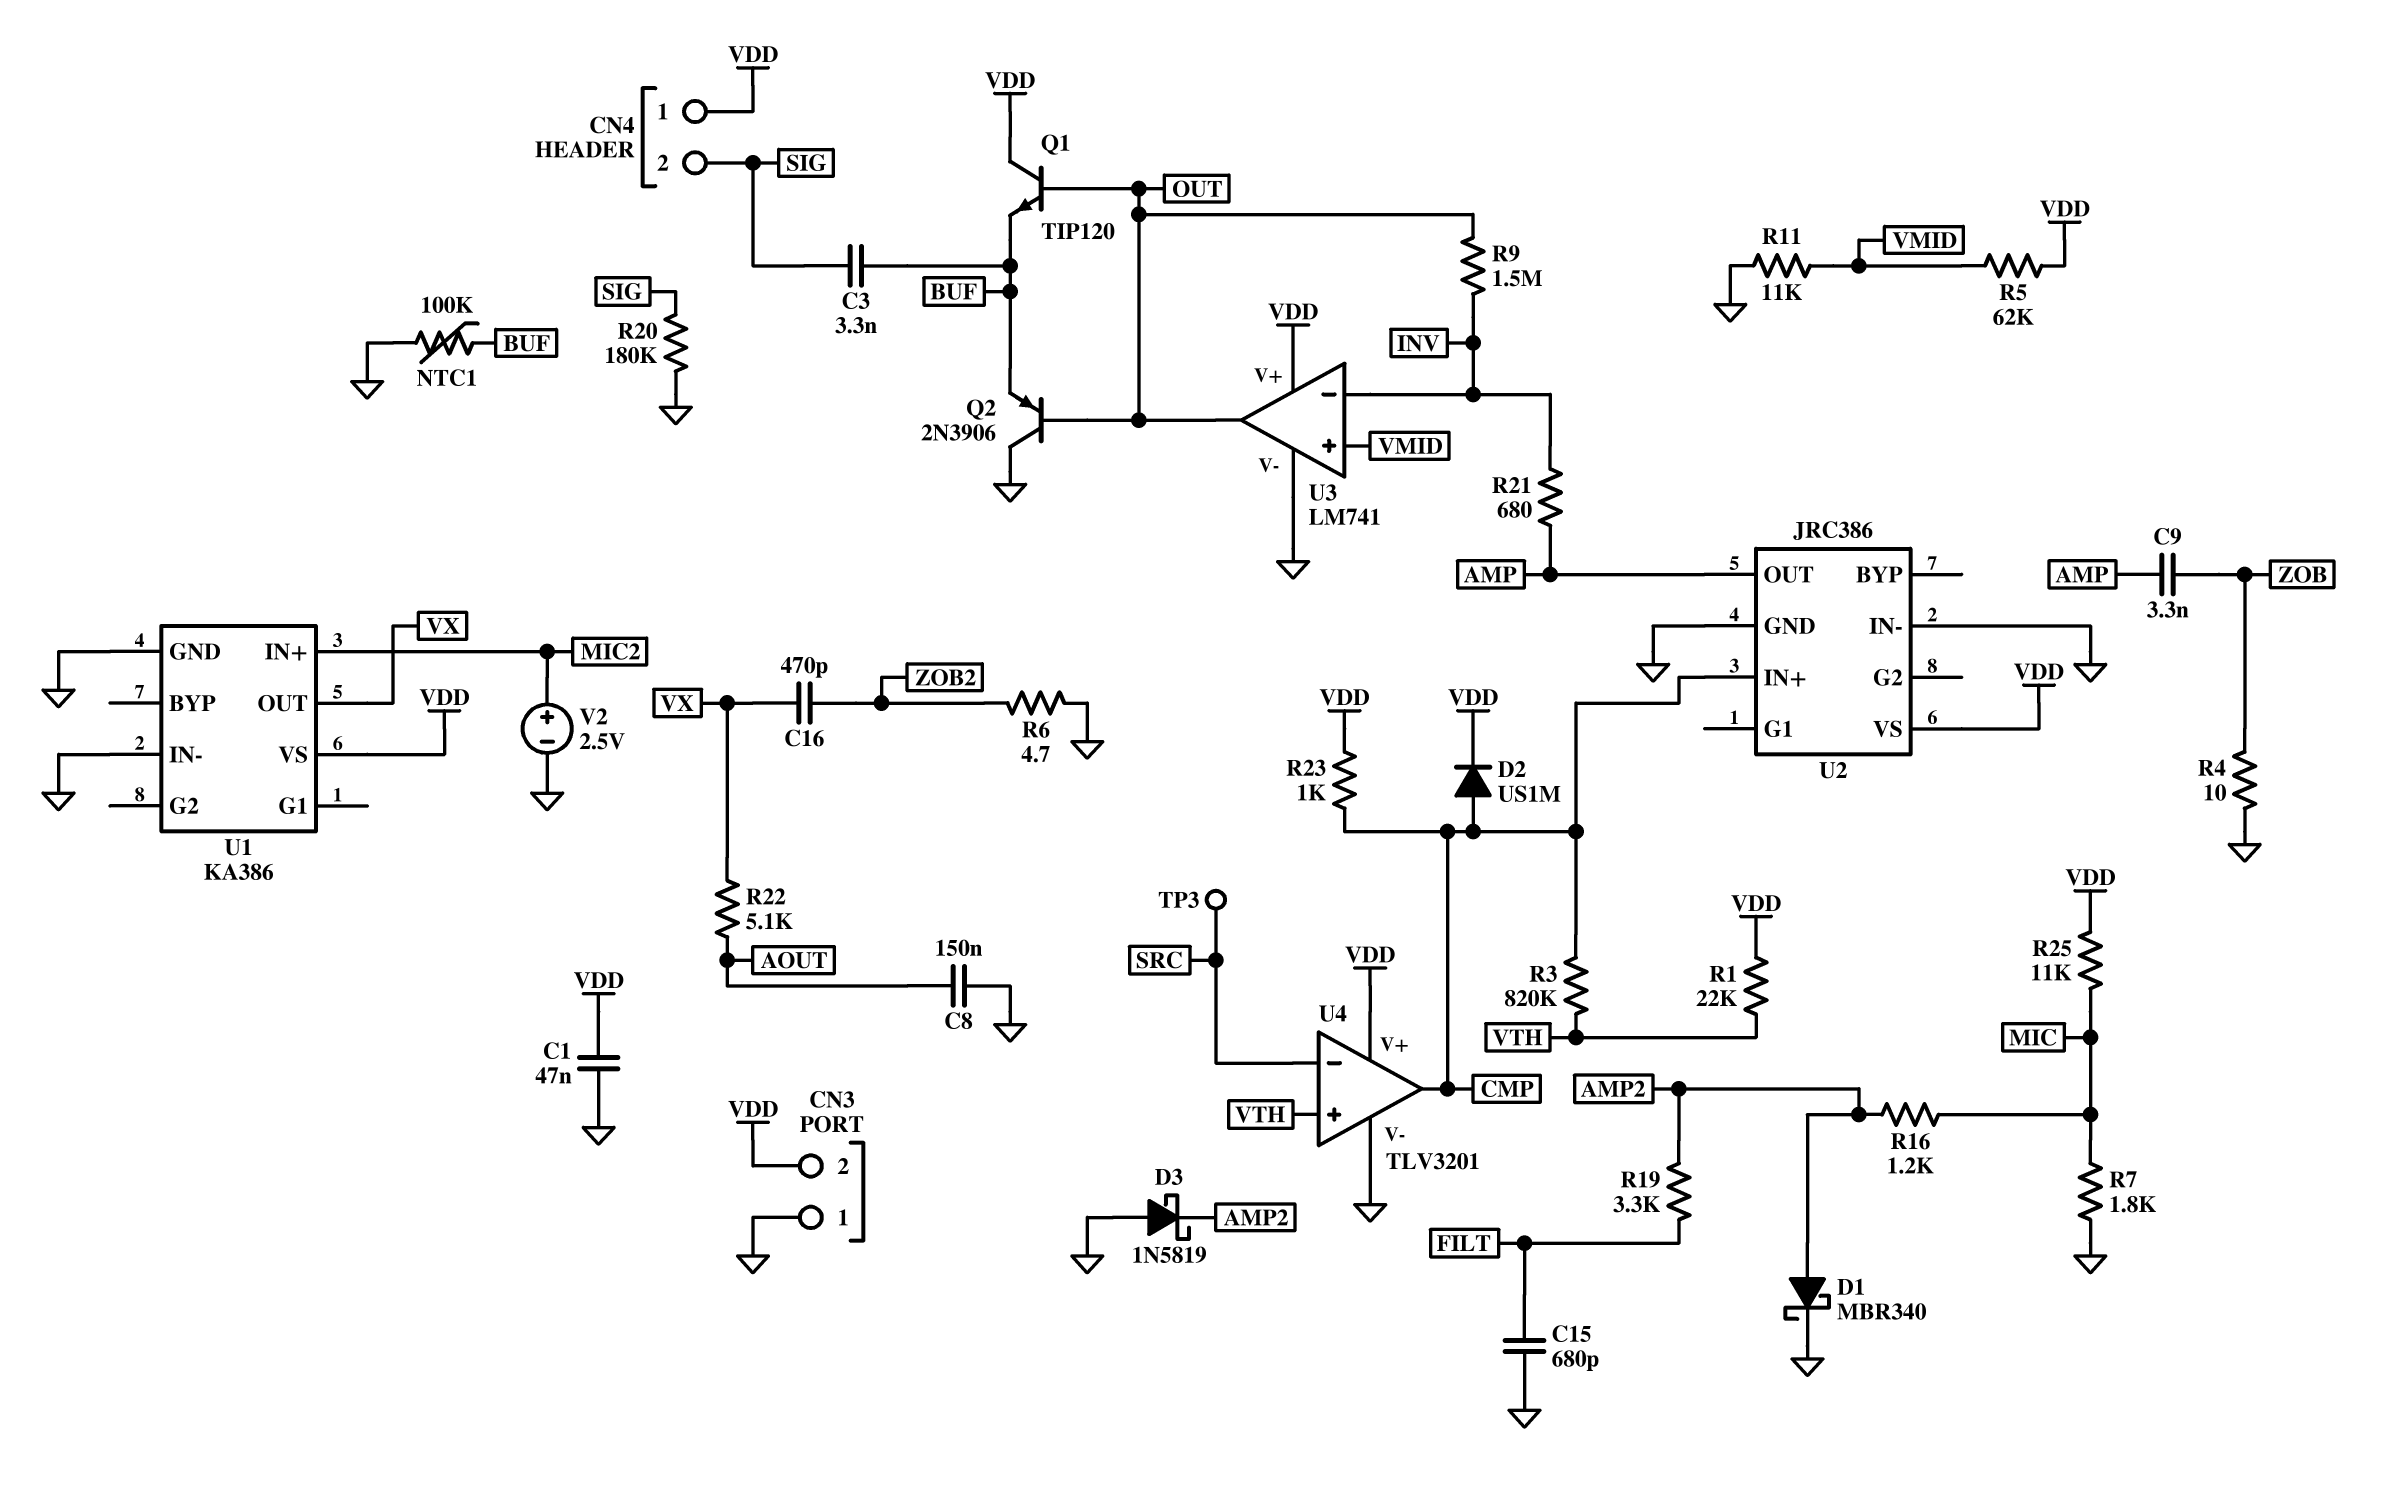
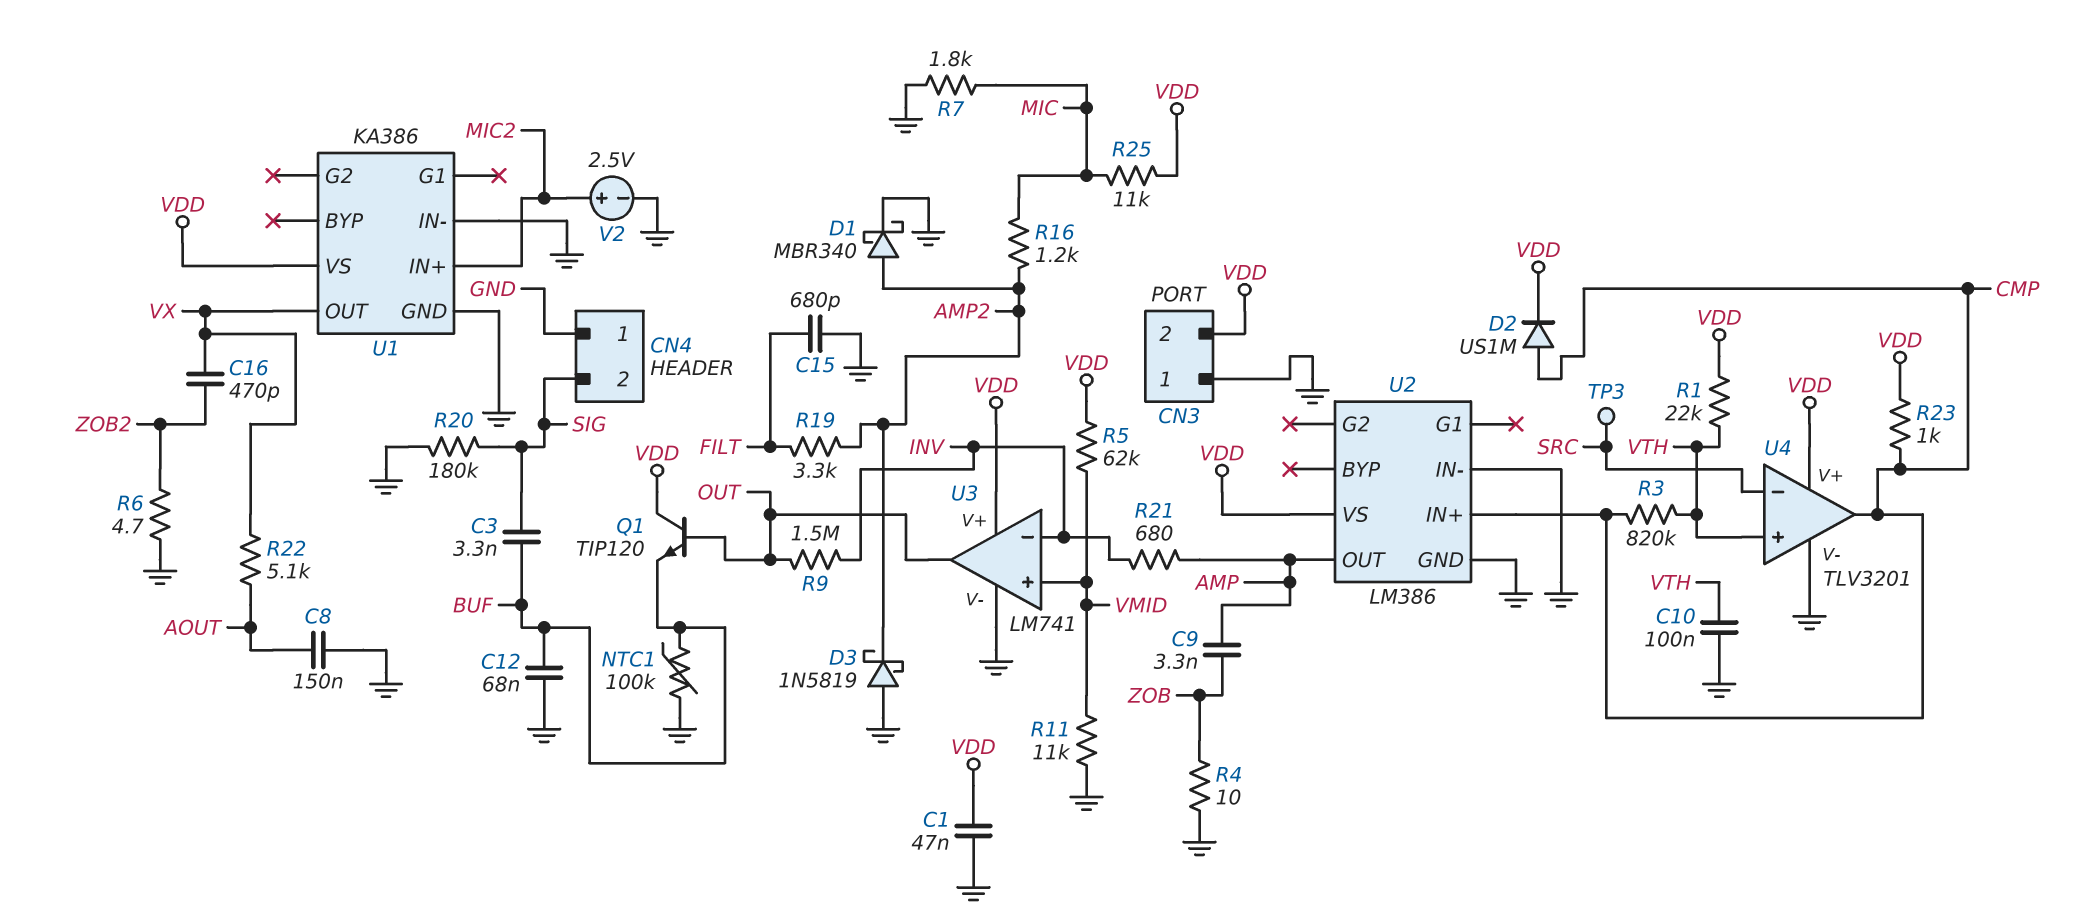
C10: none -> 100nF (GND, VTH)
C12: none -> 68nF (BUF, GND)
CN4 pin 1: VDD -> GND
Q2: PNP 2N3906 (B OUT, C GND, E BUF) -> none
U2: JRC386 -> LM386

